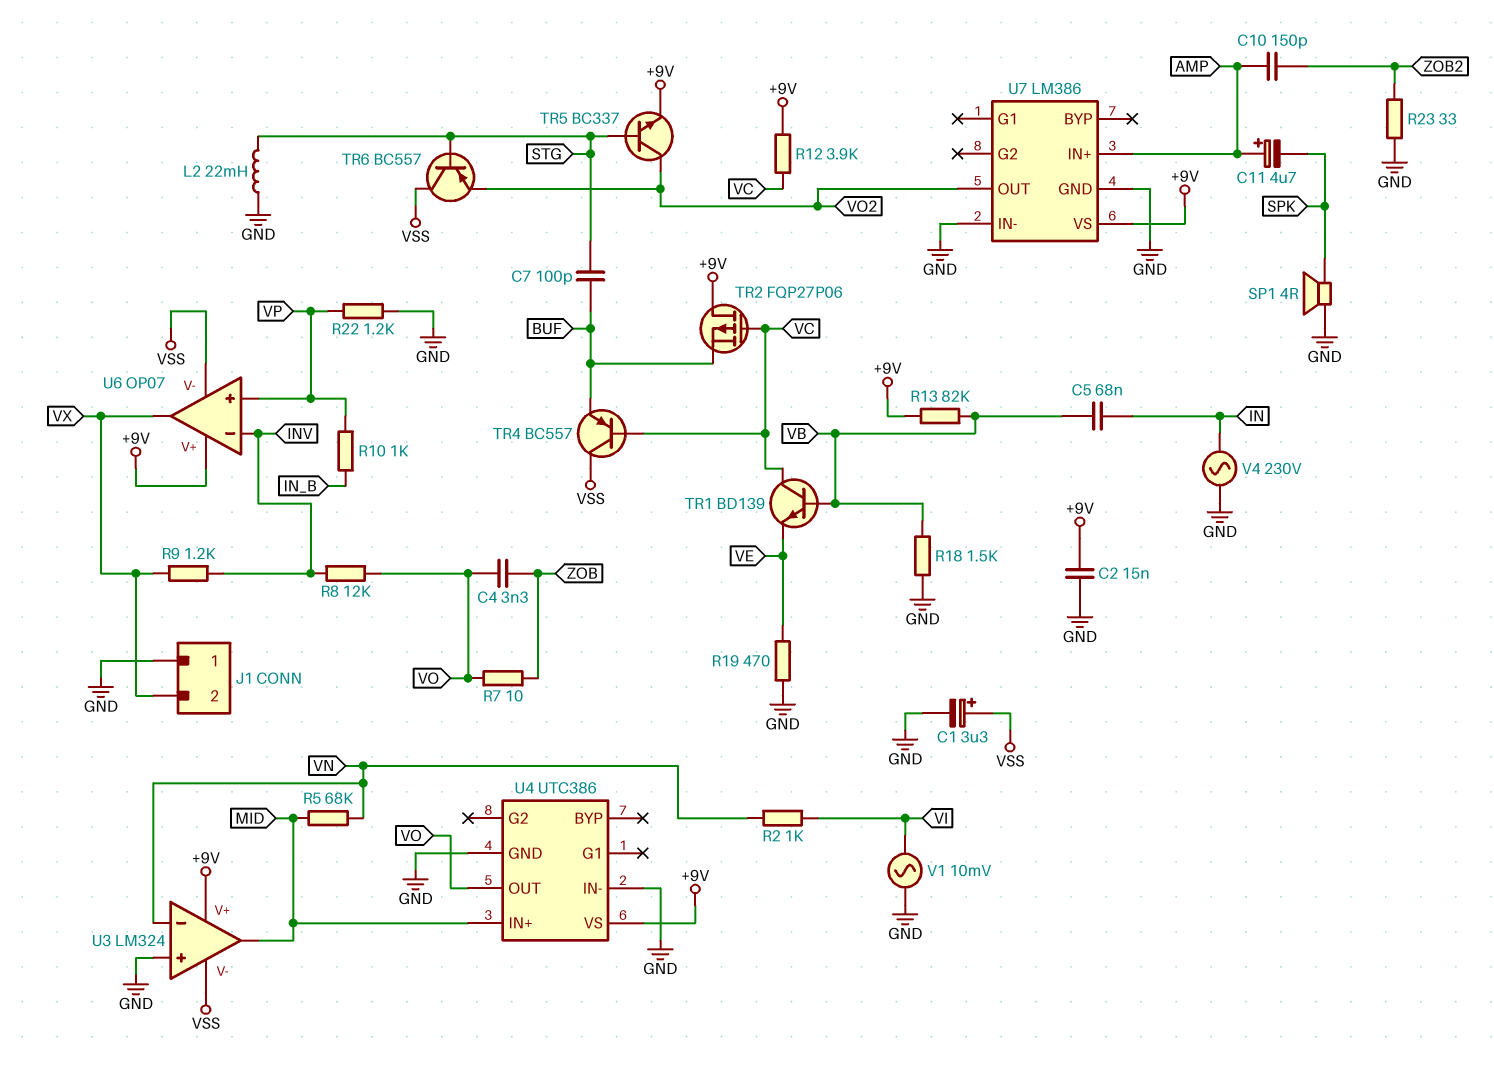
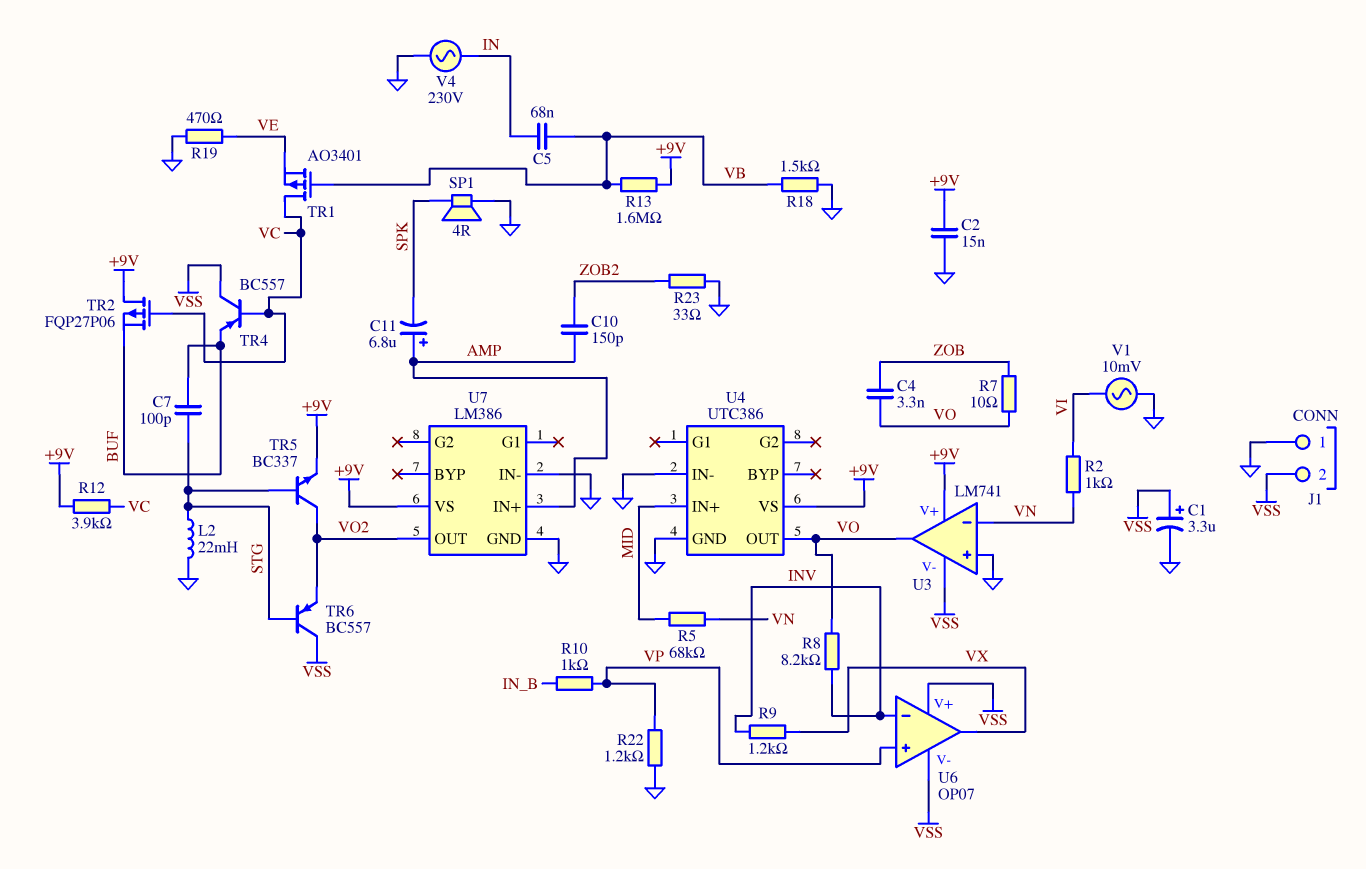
C11: 4.7uF (plus AMP, minus SPK) -> 6.8uF (plus AMP, minus SPK)
J1 pin 2: VX -> VSS
R8: 12k (INV, VO) -> 8.2k (INV, VO)
R13: 82k (+9V, VB) -> 1.6M (+9V, VB)
TR1: NPN BD139 (B VB, C VC, E VE) -> PMOS AO3401 (G VB, D VC, S VE)
U3: LM324 -> LM741
U3 pin out: MID -> VO
U6 pin V+: +9V -> VSS

